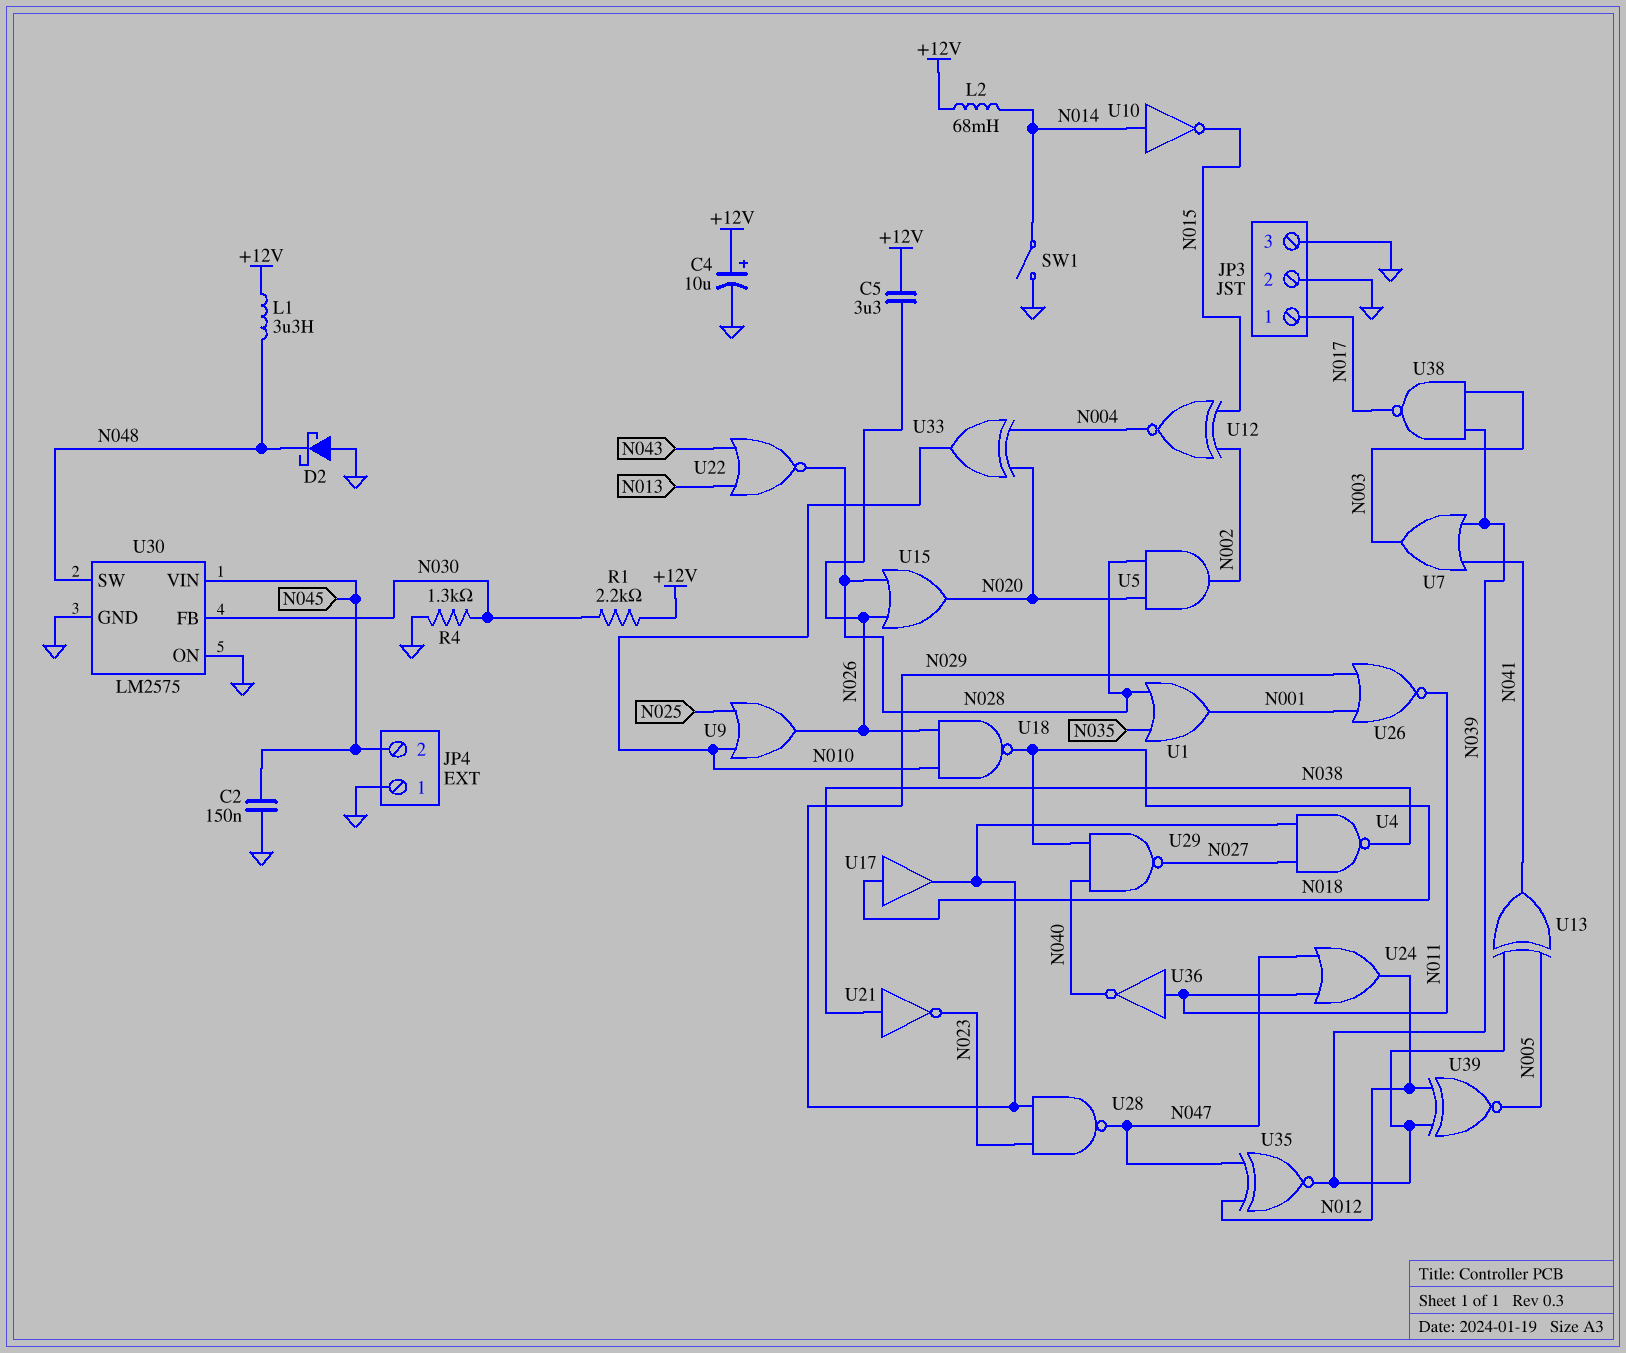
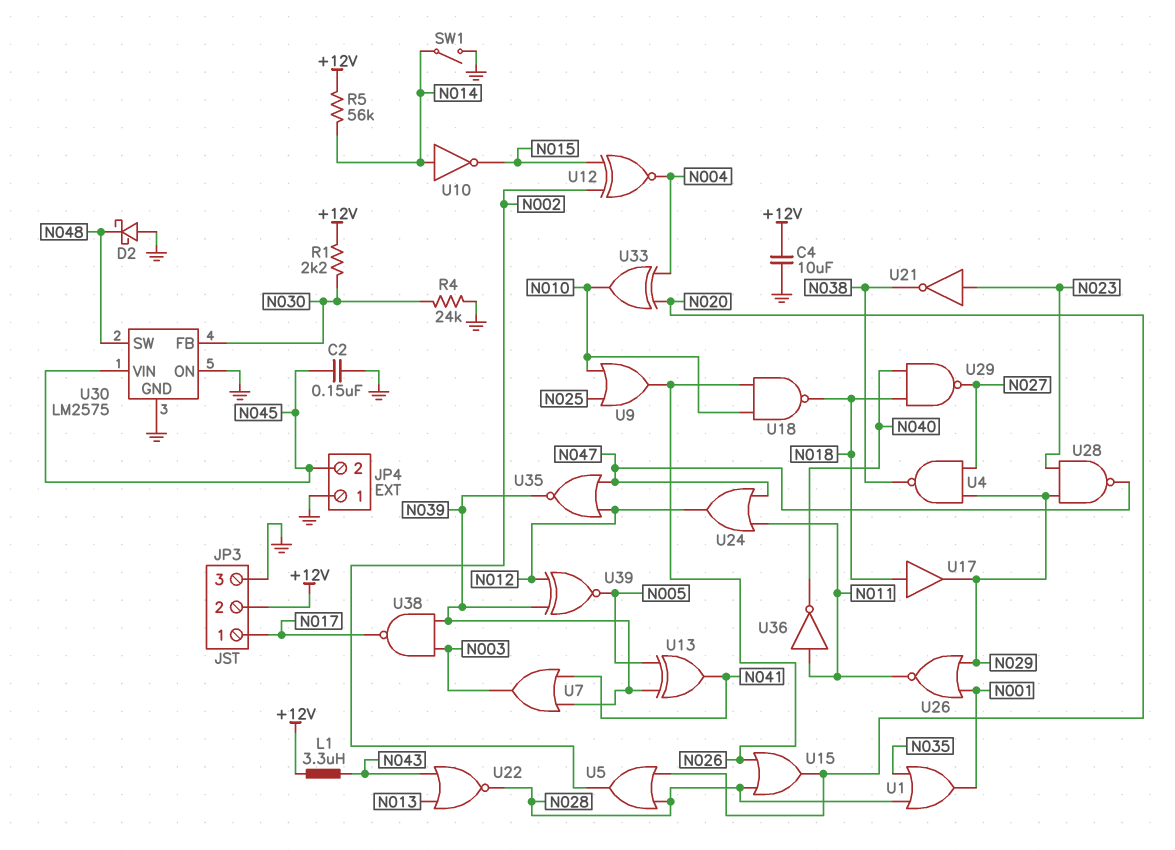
C4: 10uF (plus +12V, minus GND) -> 10uF (+12V, GND)
C5: 3.3uF (+12V, N026) -> none
JP3 pin 2: GND -> +12V
L1: 3.3uH (+12V, N048) -> 3.3uH (+12V, N043)
L2: 68mH (+12V, N014) -> none
R4: 1.3k (GND, N030) -> 24k (GND, N030)
R5: none -> 56k (+12V, N014)
U5: AND (in N020, in N028, out N002) -> OR (in N020, in N028, out N002)
U21: NOT (in N038, out N023) -> NOT (in N023, out N038)
U35: XNOR (in N012, in N047, out N039) -> NOR (in N012, in N047, out N039)

